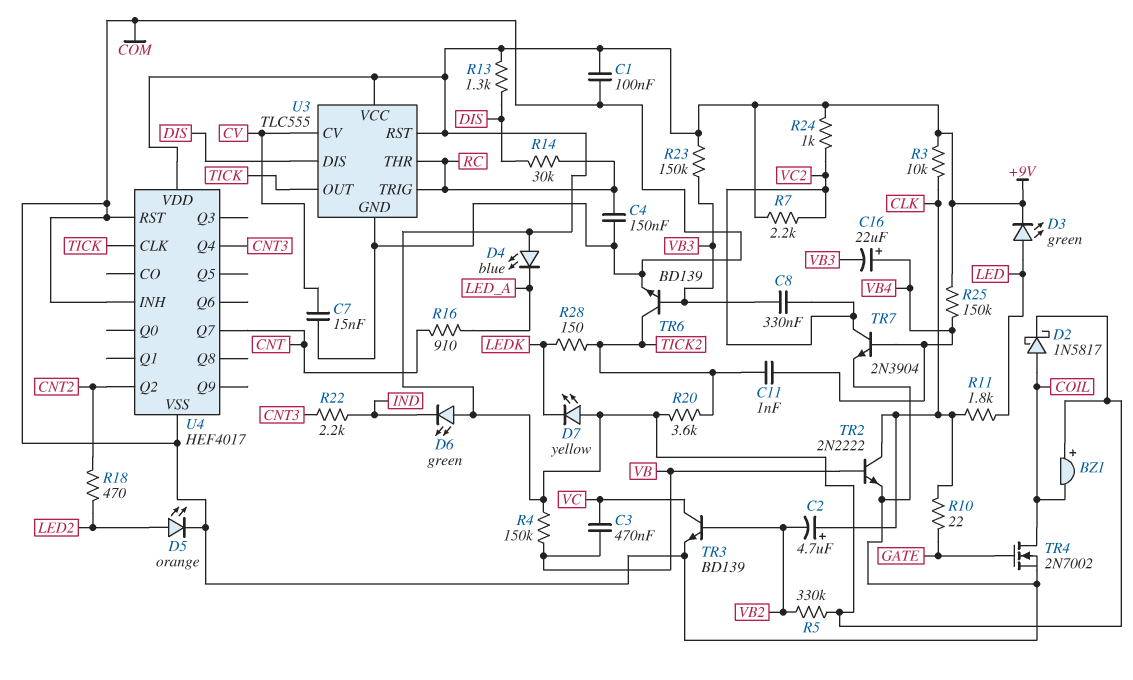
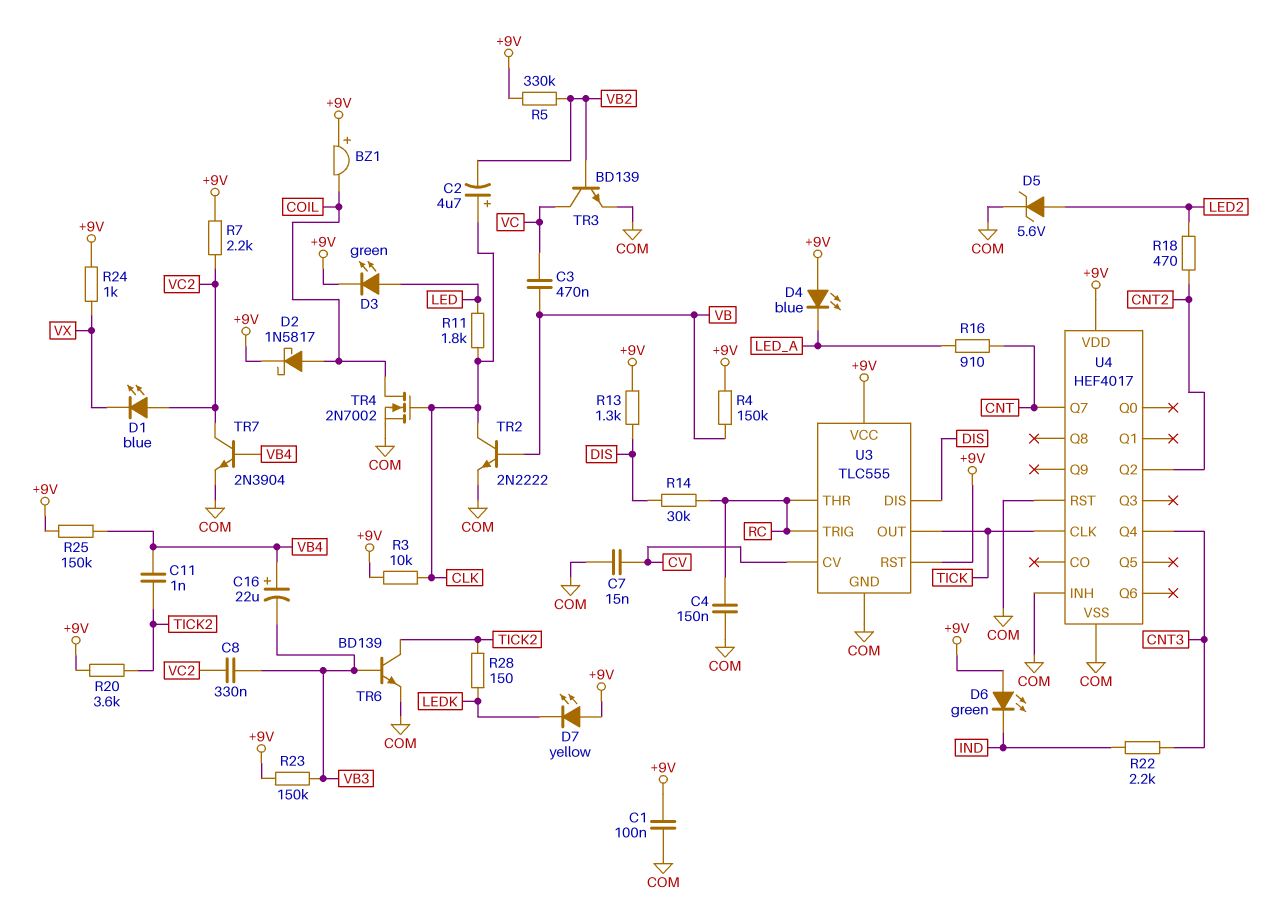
D1: none -> LED blue (A VC2, K VX)
D5: LED orange (A LED2, K COM) -> zener 5.6V (A LED2, K COM)
R10: 22 (CLK, GATE) -> none
R24: 1k (+9V, VC2) -> 1k (+9V, VX)
TR4: NMOS 2N7002 (G GATE, D COIL, S COM) -> NMOS 2N7002 (G CLK, D COIL, S COM)

